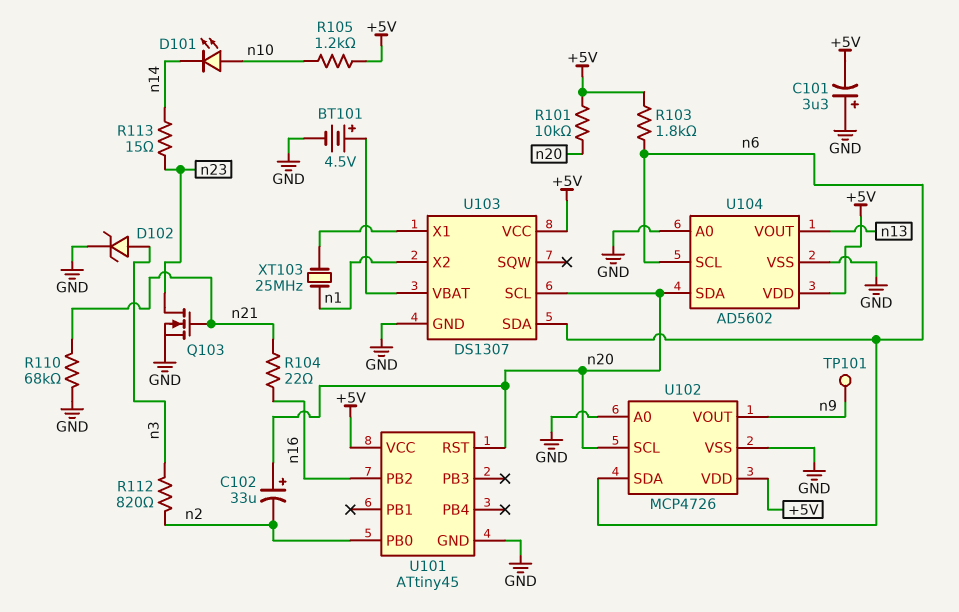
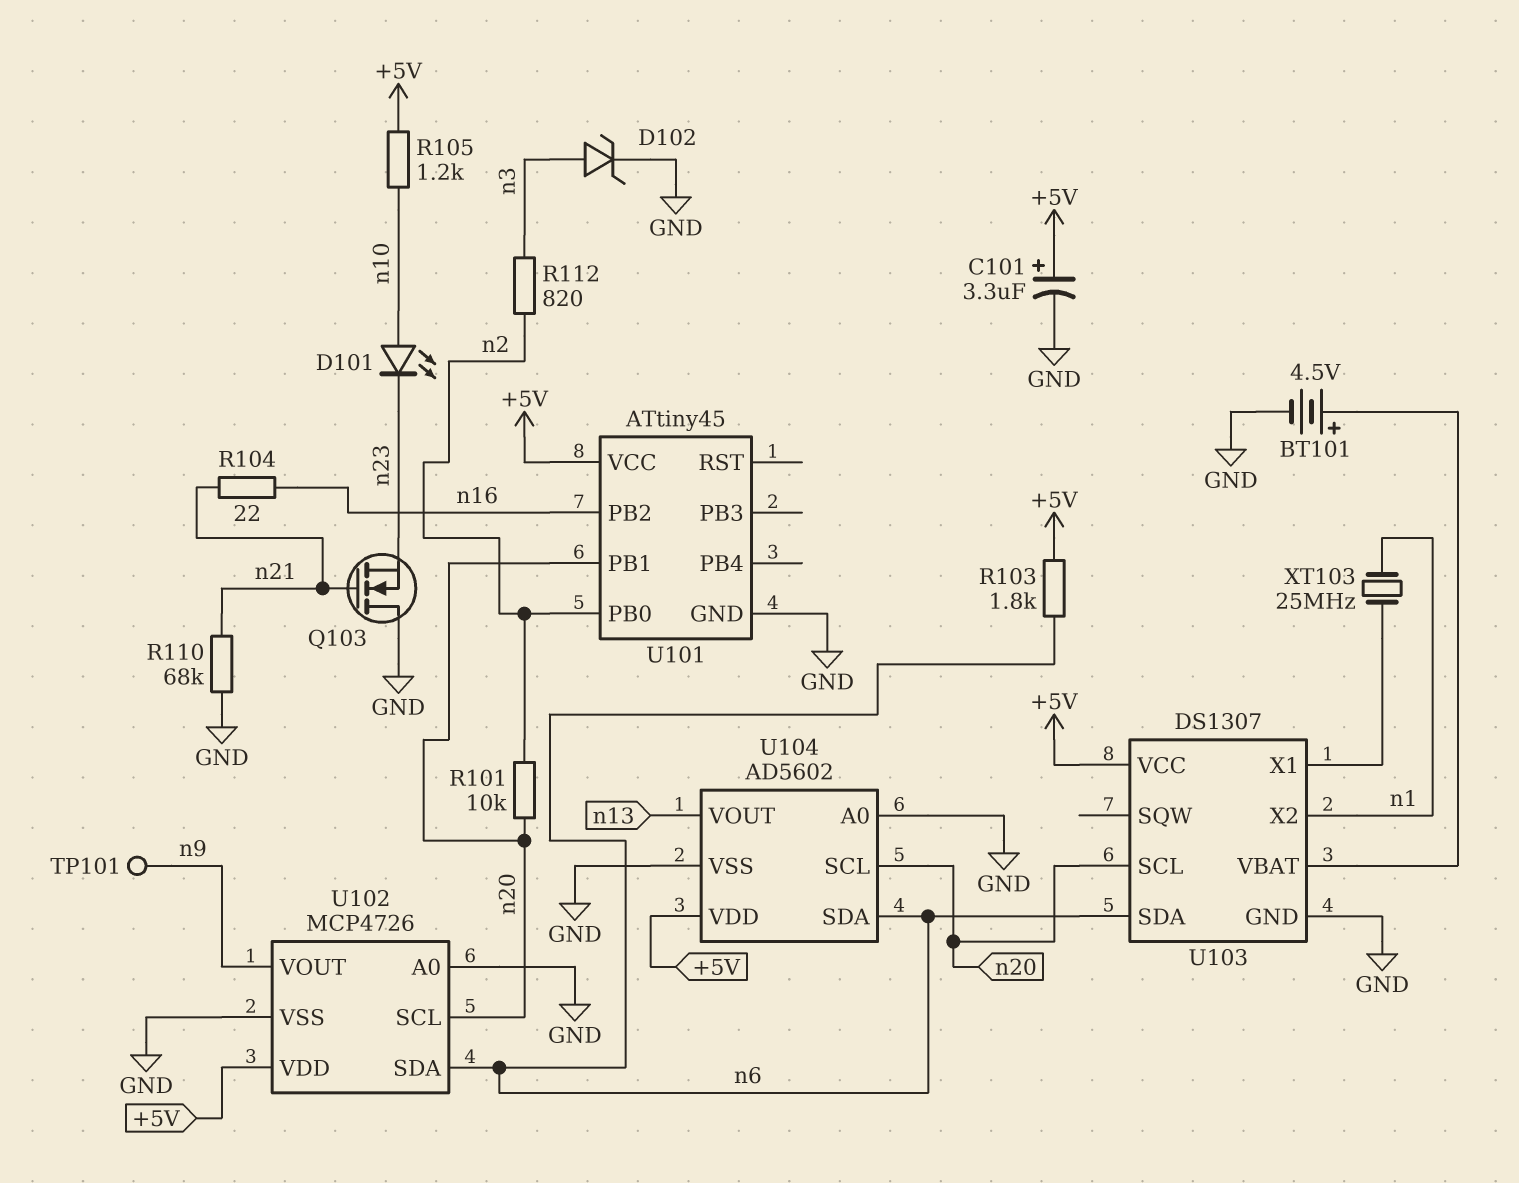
C101: 3.3uF (plus GND, minus +5V) -> 3.3uF (plus +5V, minus GND)
C102: 33uF (plus n20, minus n2) -> none
D101: LED (A n10, K n14) -> LED (A n10, K n23)
Q103: NMOS (G n21, D n23, S GND) -> NMOS (G n21, D GND, S n23)
R101: 10k (+5V, n20) -> 10k (n2, n20)
R113: 15 (n14, n23) -> none
U101 pin PB1: none -> n20
U101 pin RST: n20 -> none
U104 pin SCL: n6 -> n20
U104 pin SDA: n20 -> n6

